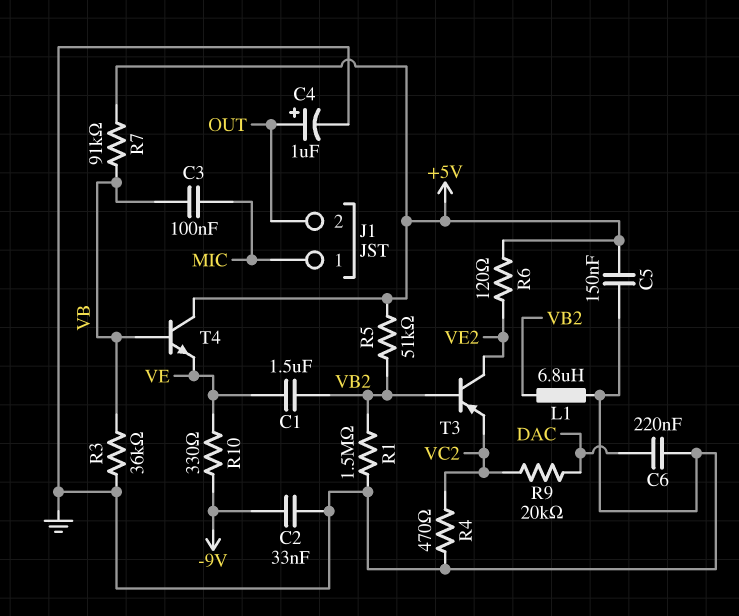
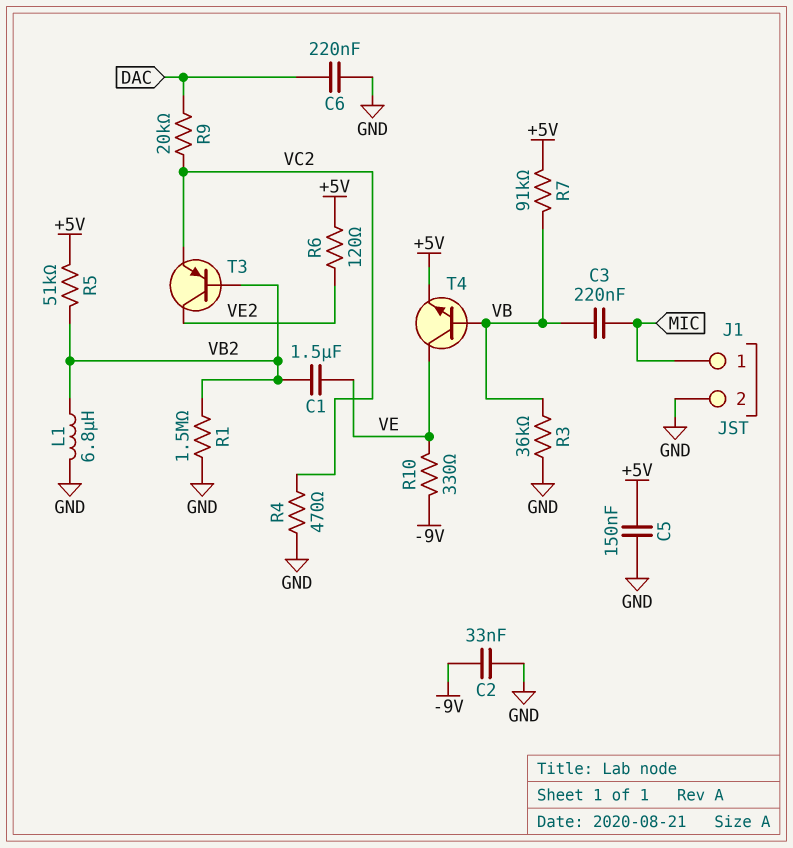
C3: 100nF (MIC, VB) -> 220nF (MIC, VB)
C4: 1uF (plus OUT, minus GND) -> none
J1 pin 2: OUT -> GND
T4: NPN (B VB, C +5V, E VE) -> NPN (B VB, C VE, E +5V)

